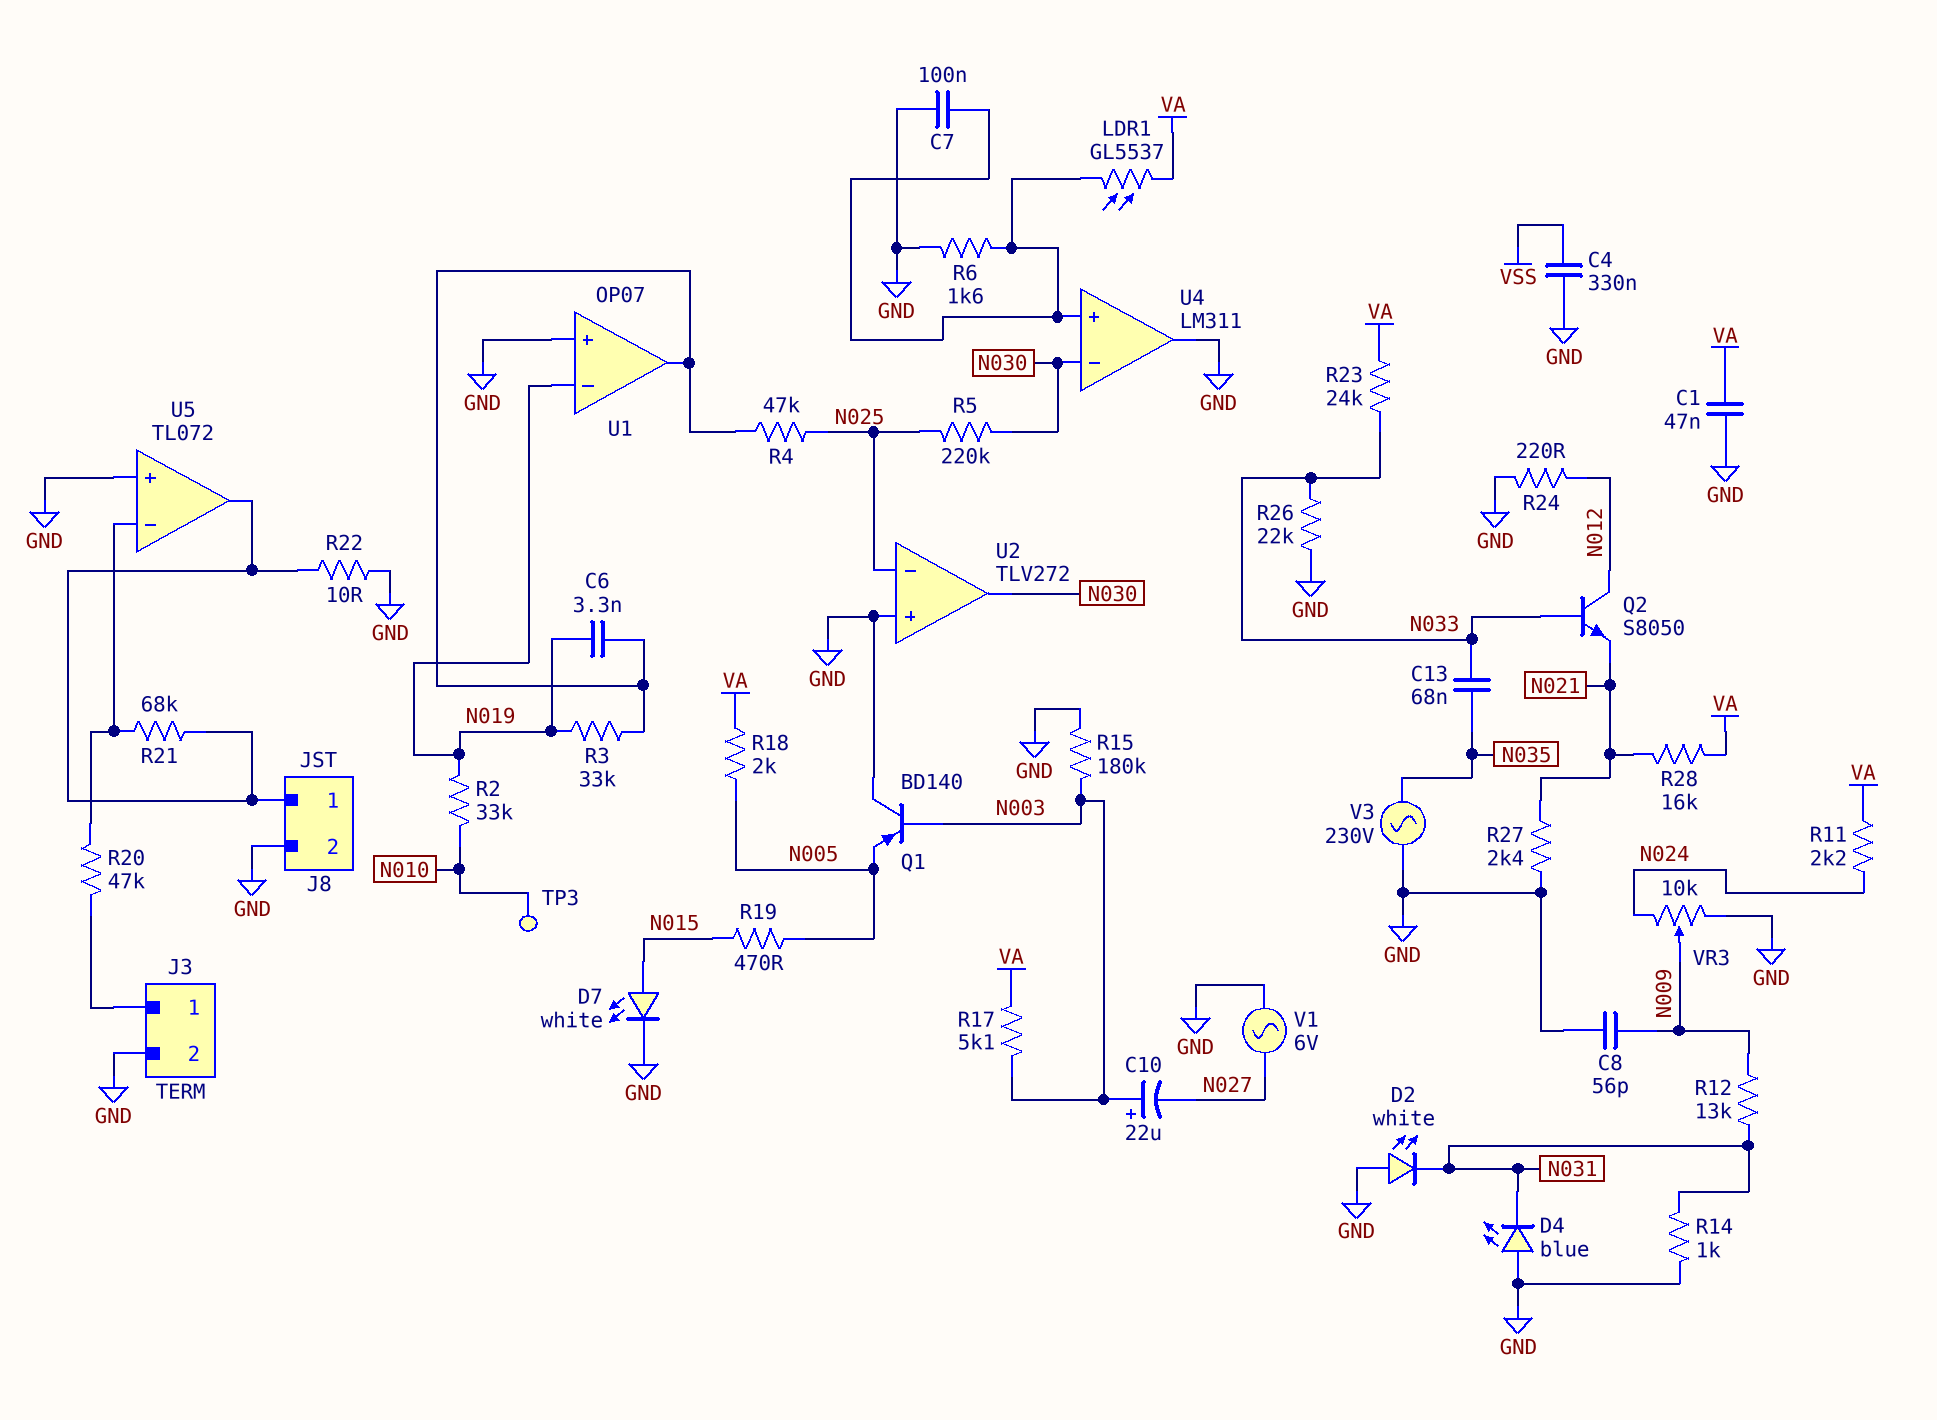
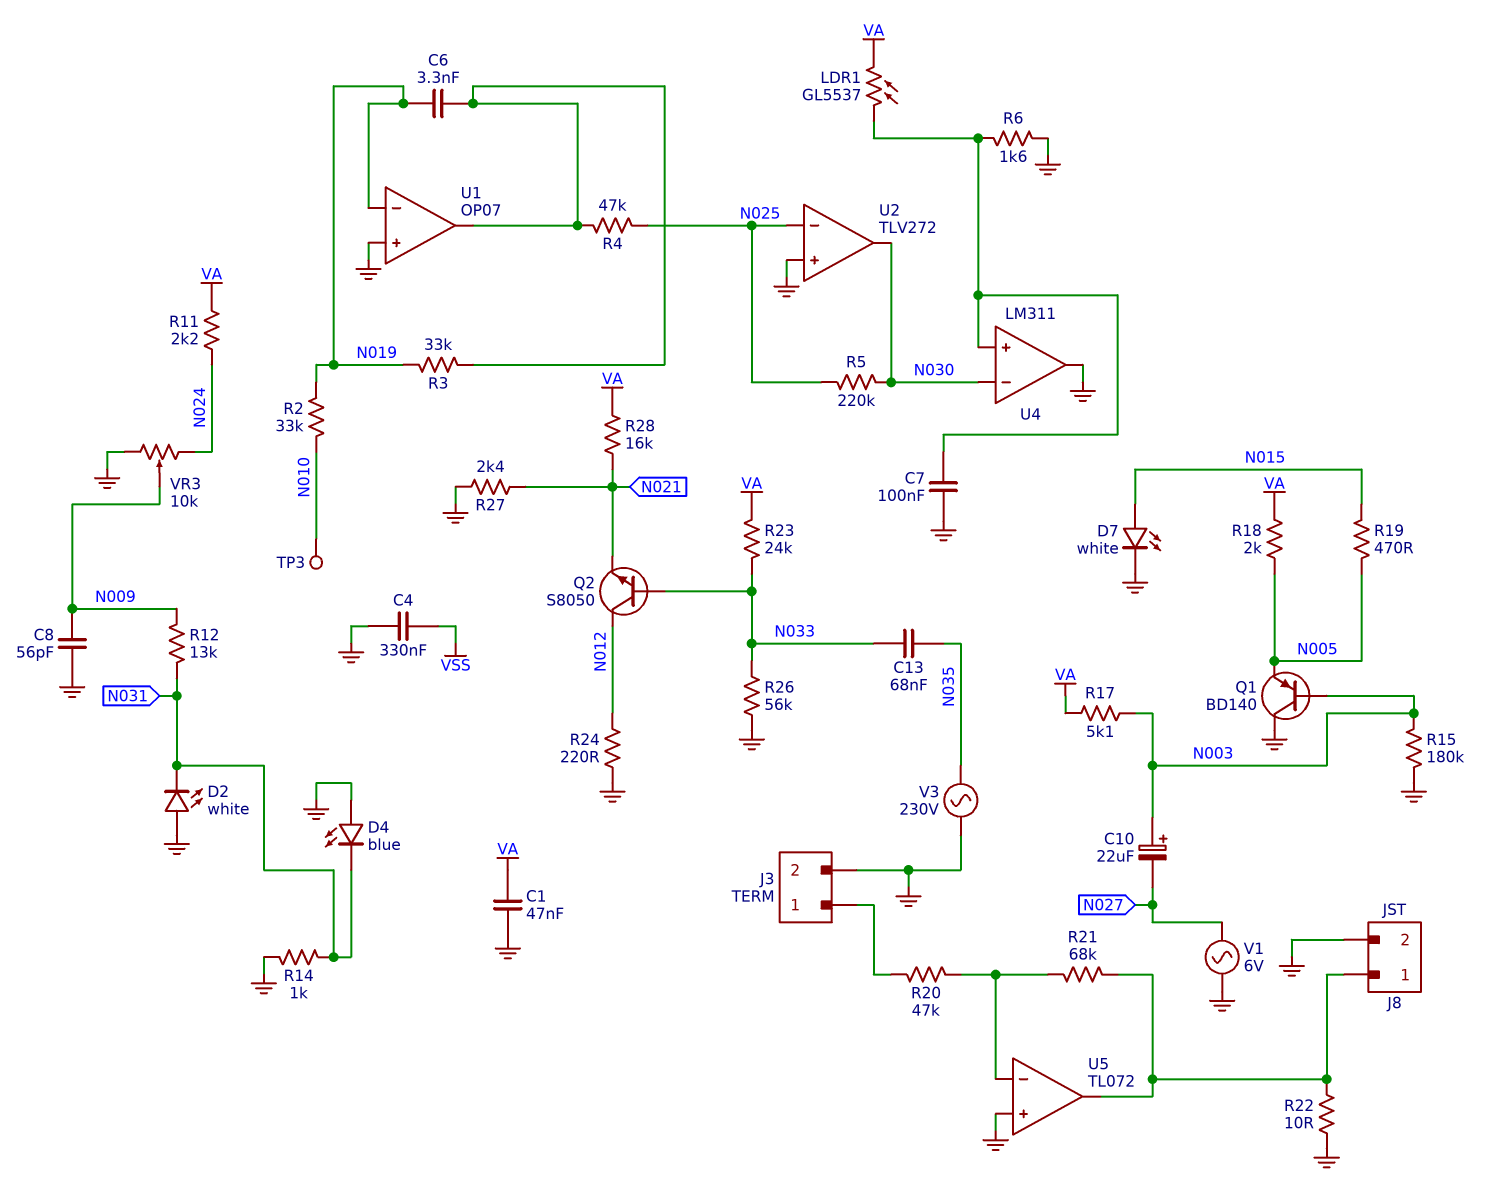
R26: 22k (GND, N033) -> 56k (GND, N033)

